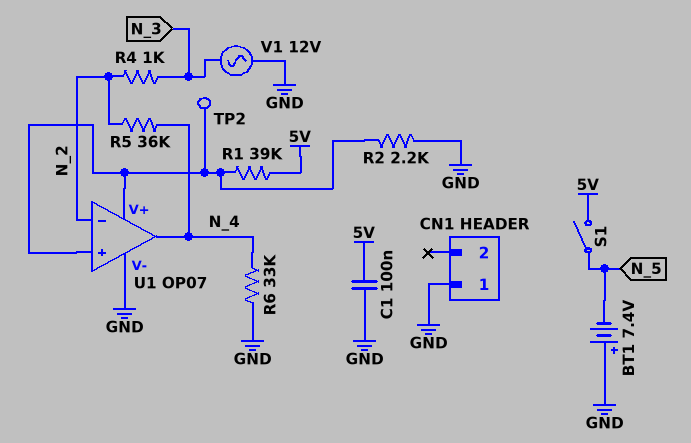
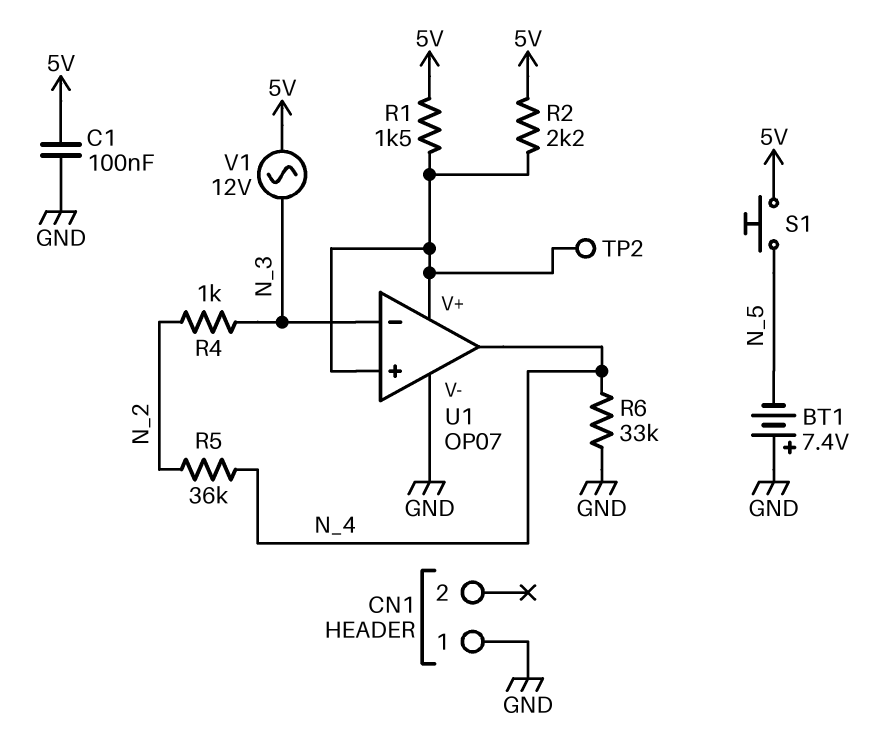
R1: 39k (5V, U1/V+) -> 1.5k (5V, U1/V+)
R2: 2.2k (GND, U1/V+) -> 2.2k (5V, U1/V+)
S1: switch (5V, N_5) -> button (5V, N_5)
U1 pin in-: N_2 -> N_3
V1: AC 12V (GND, N_3) -> AC 12V (5V, N_3)

